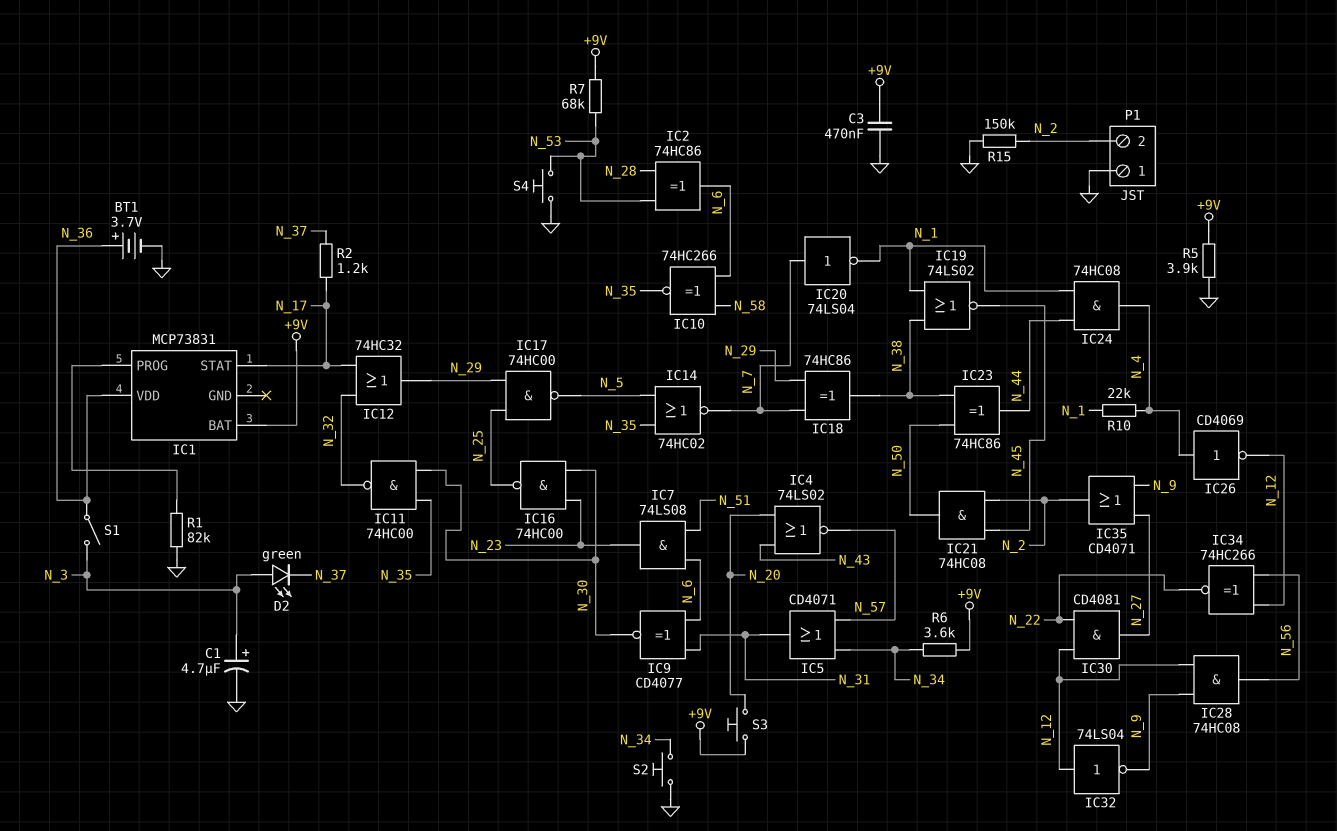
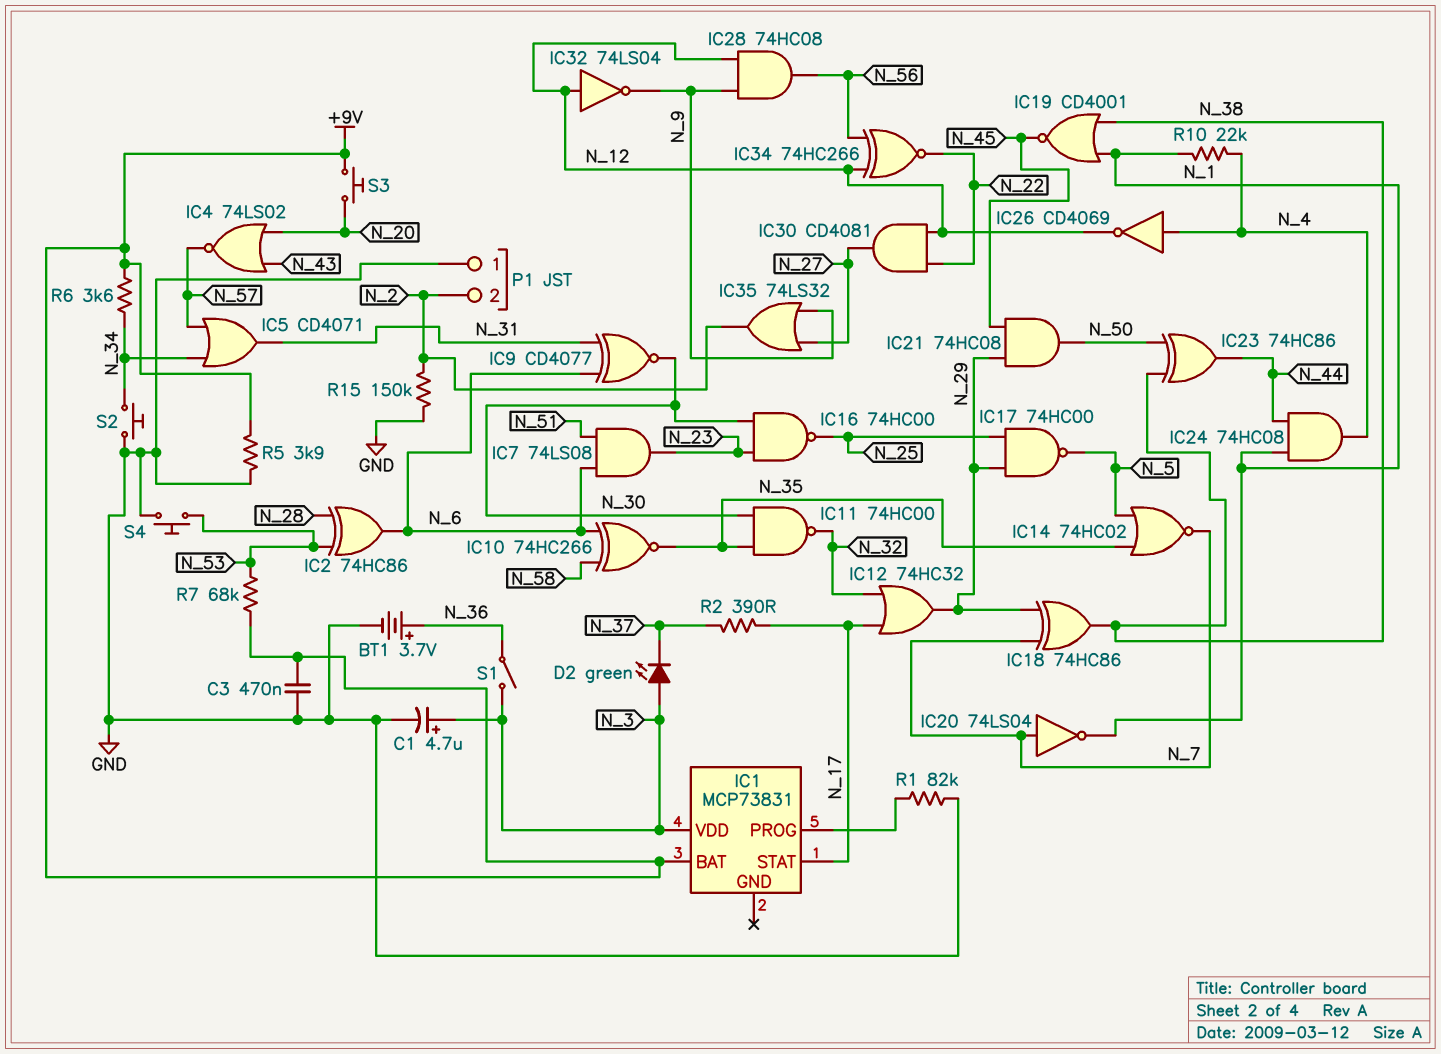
IC1 pin VDD: N_36 -> N_3
IC19: NOR 74LS02 (in N_1, in N_38, out N_45) -> NOR CD4001 (in N_1, in N_38, out N_45)
IC21: AND 74HC08 (in N_2, in N_45, out N_50) -> AND 74HC08 (in N_29, in N_45, out N_50)
IC35: OR CD4071 (in N_9, in N_27, out N_2) -> OR 74LS32 (in N_9, in N_27, out N_2)
R2: 1.2k (N_17, N_37) -> 390 (N_17, N_37)

